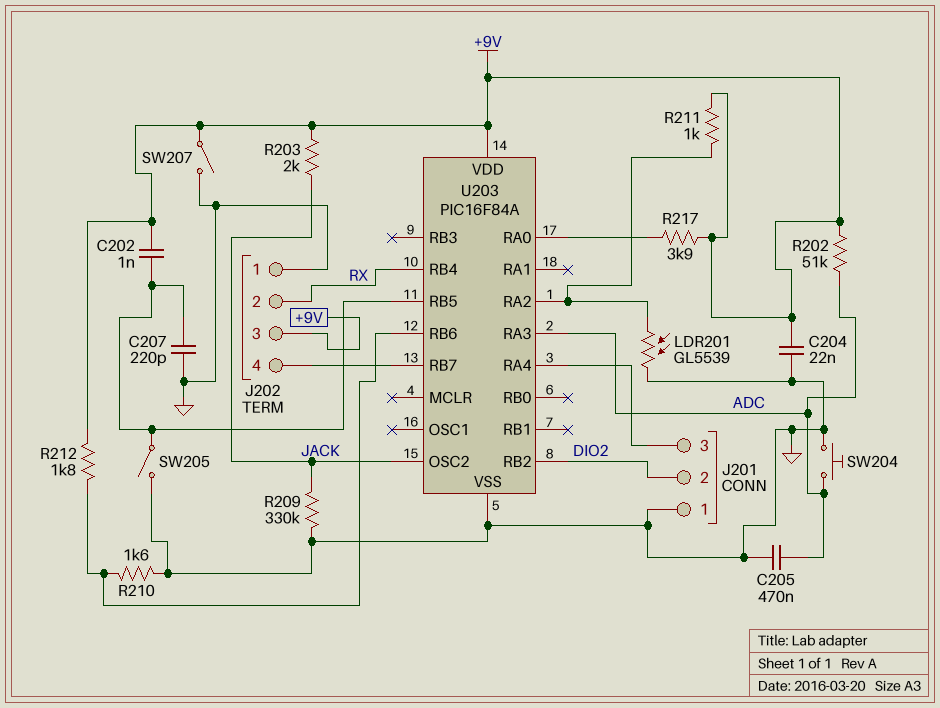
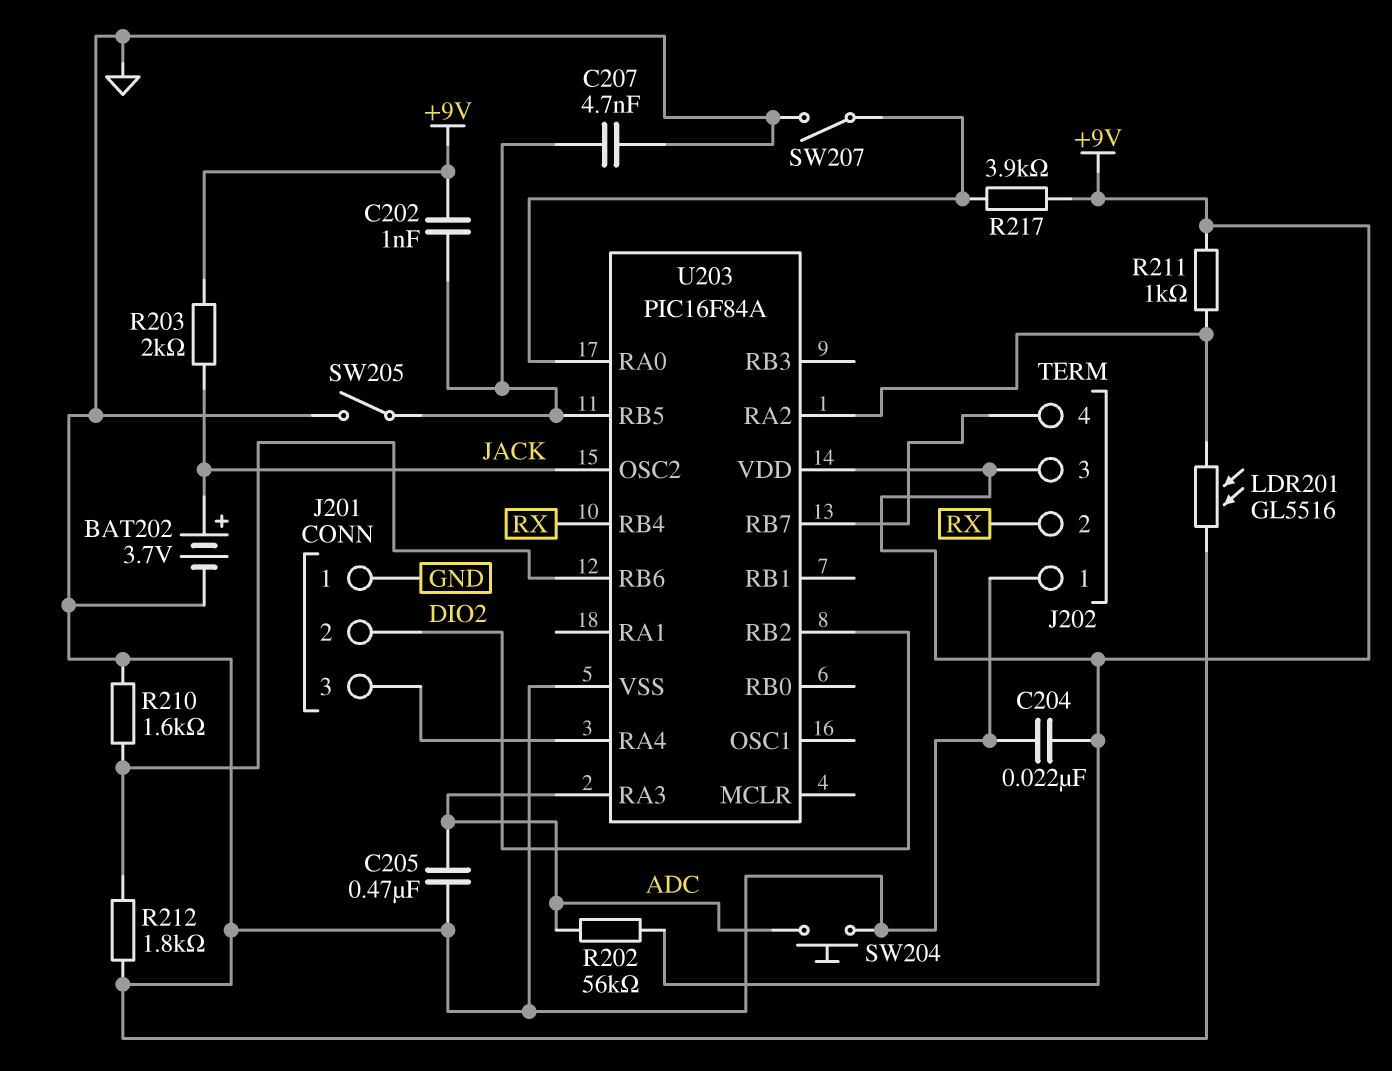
BAT202: none -> 3.7V (plus JACK, minus GND)
C207: 220pF (GND, U203/RB5) -> 4.7nF (GND, U203/RB5)
LDR201: GL5539 (GND, U203/RA2) -> GL5516 (GND, U203/RA2)
R202: 51k (+9V, ADC) -> 56k (+9V, ADC)
R209: 330k (GND, JACK) -> none
R212: 1.8k (+9V, U203/RB6) -> 1.8k (GND, U203/RB6)
SW207: switch (+9V, GND) -> switch (GND, U203/RA0)

